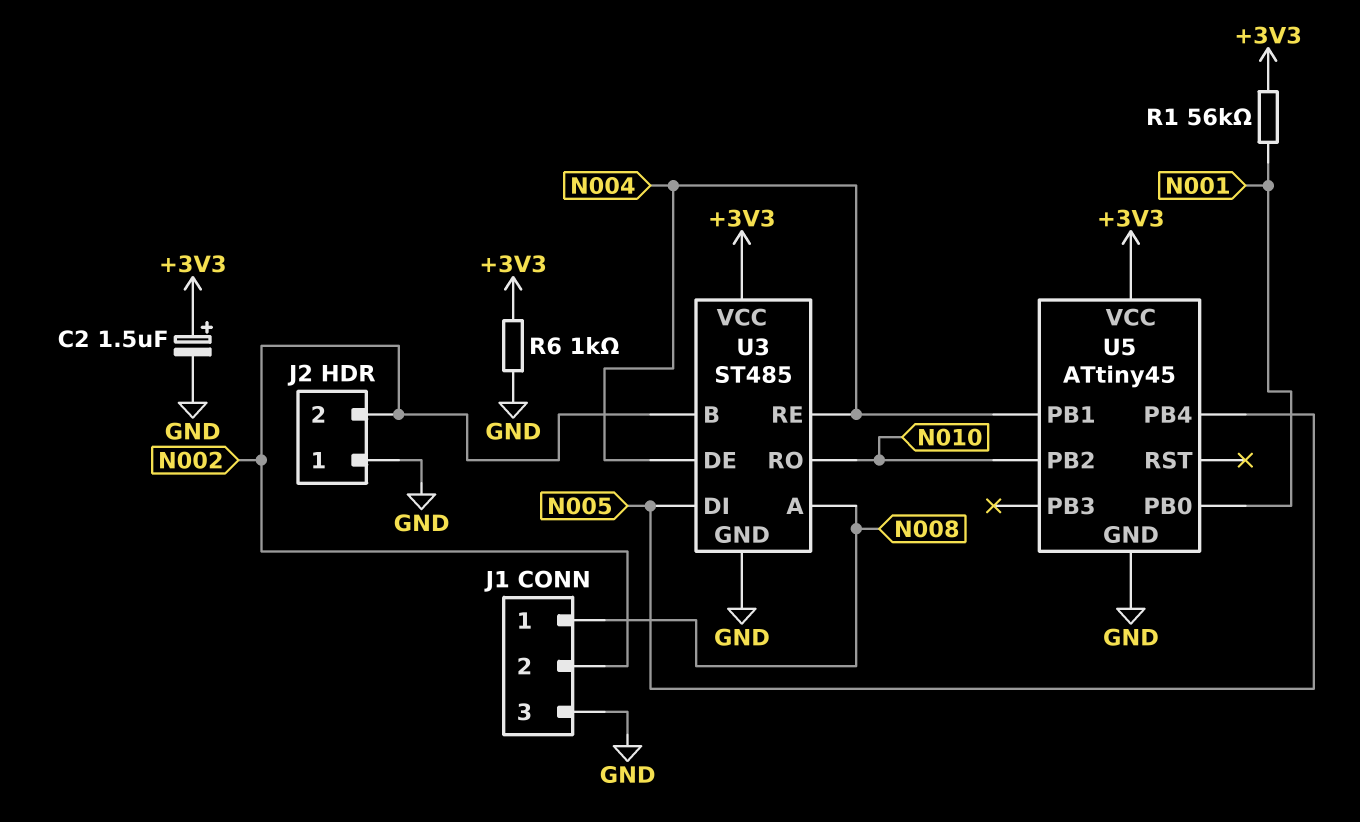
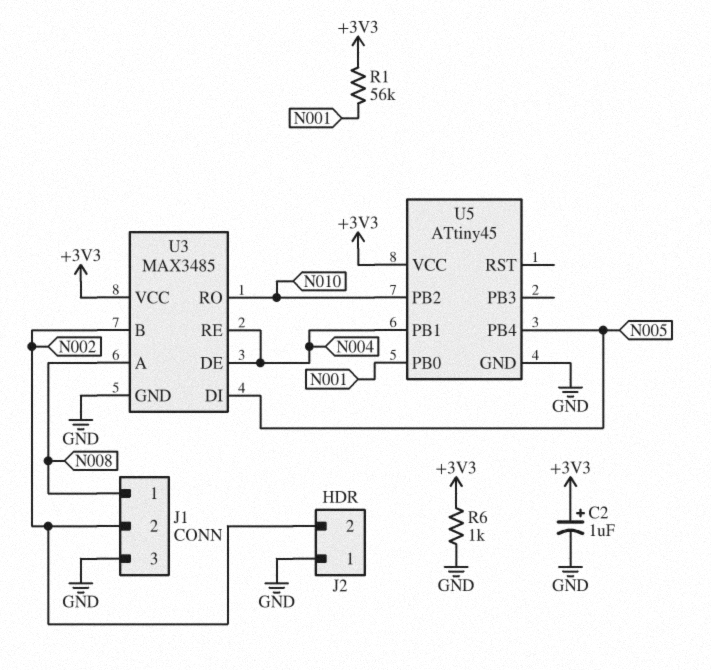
C2: 1.5uF (plus +3V3, minus GND) -> 1uF (plus +3V3, minus GND)
U3: ST485 -> MAX3485

